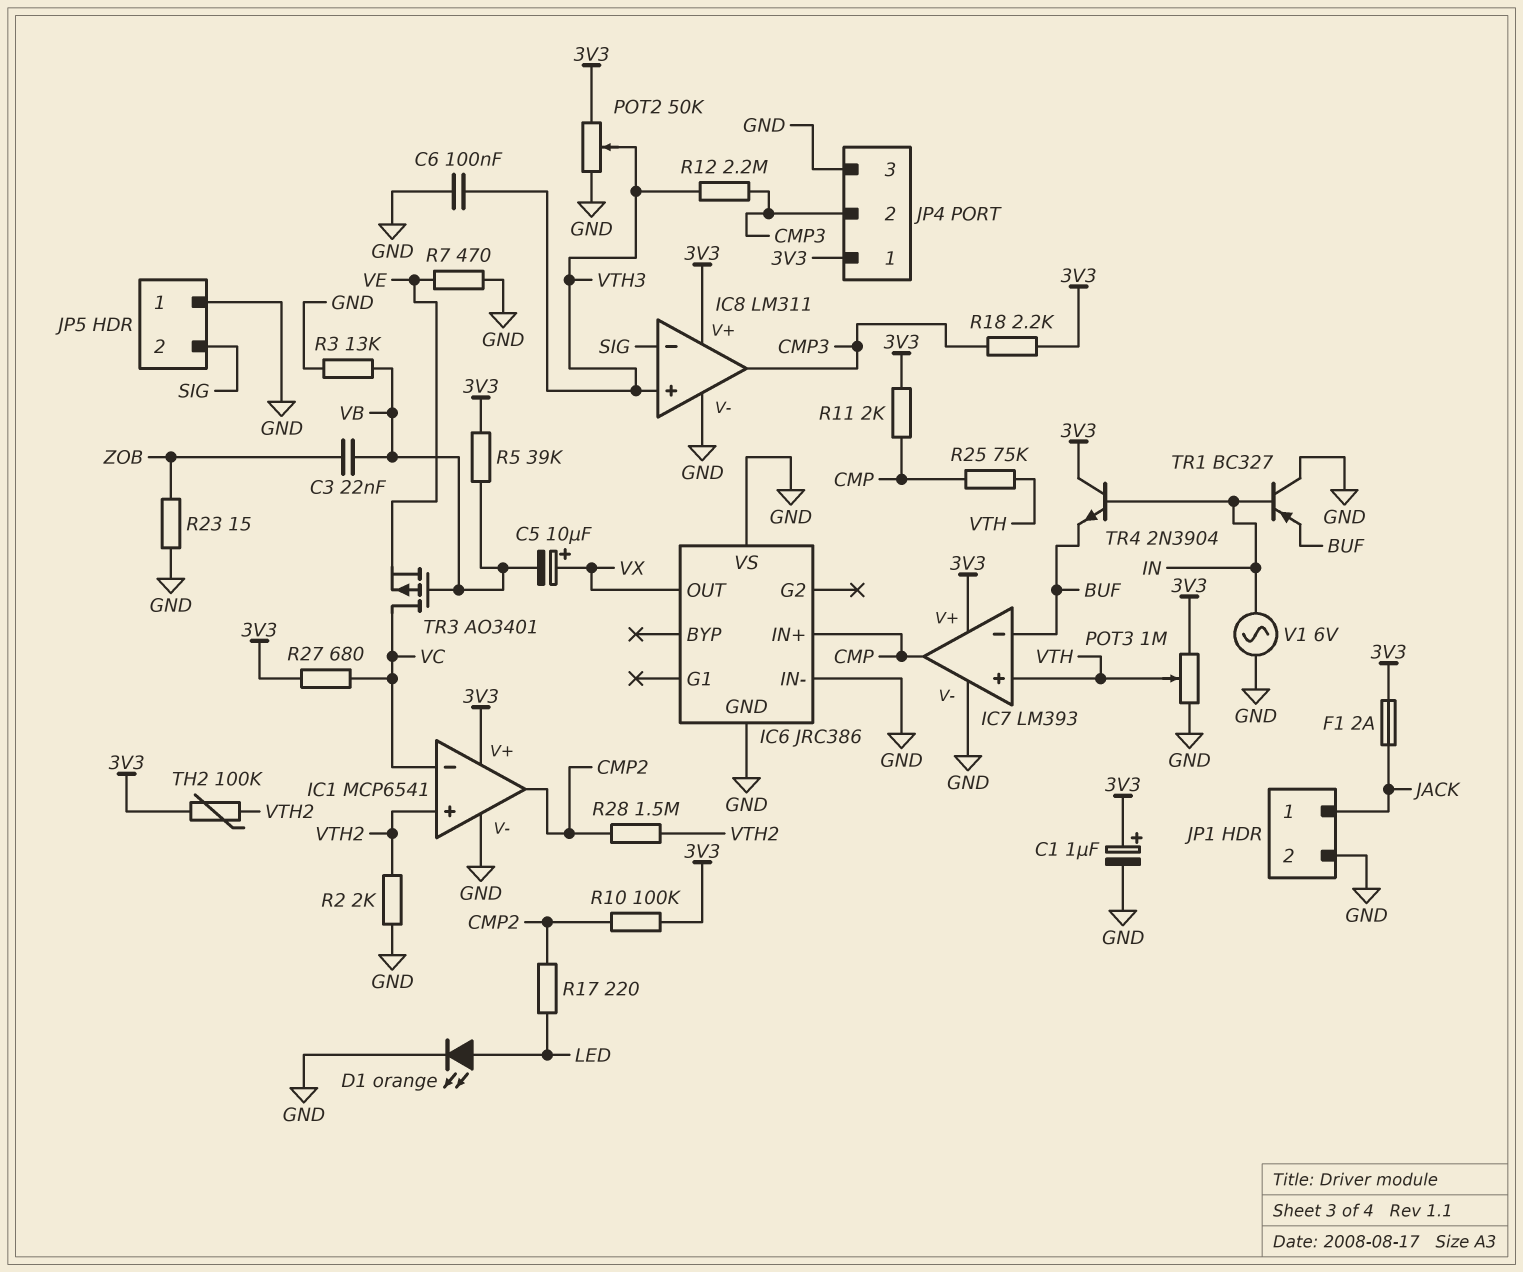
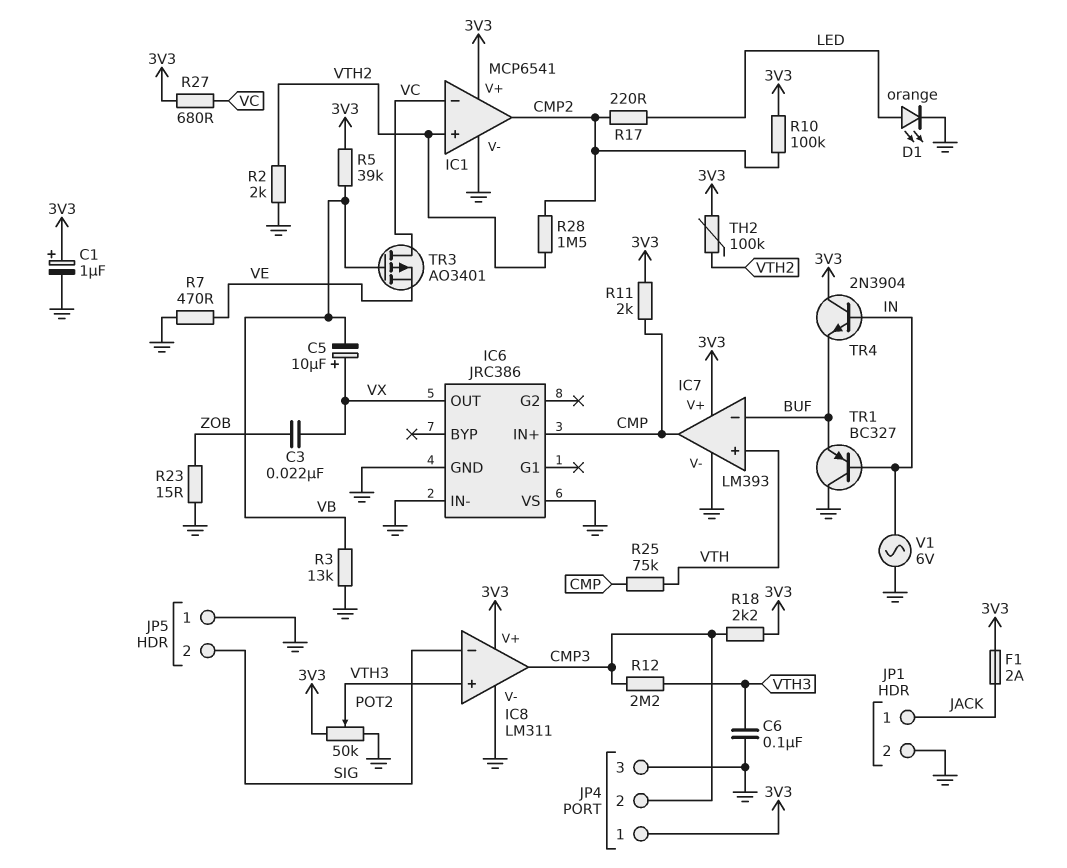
C3: 22nF (VB, ZOB) -> 22nF (VX, ZOB)
POT3: 1M (3V3, GND, wiper VTH) -> none

